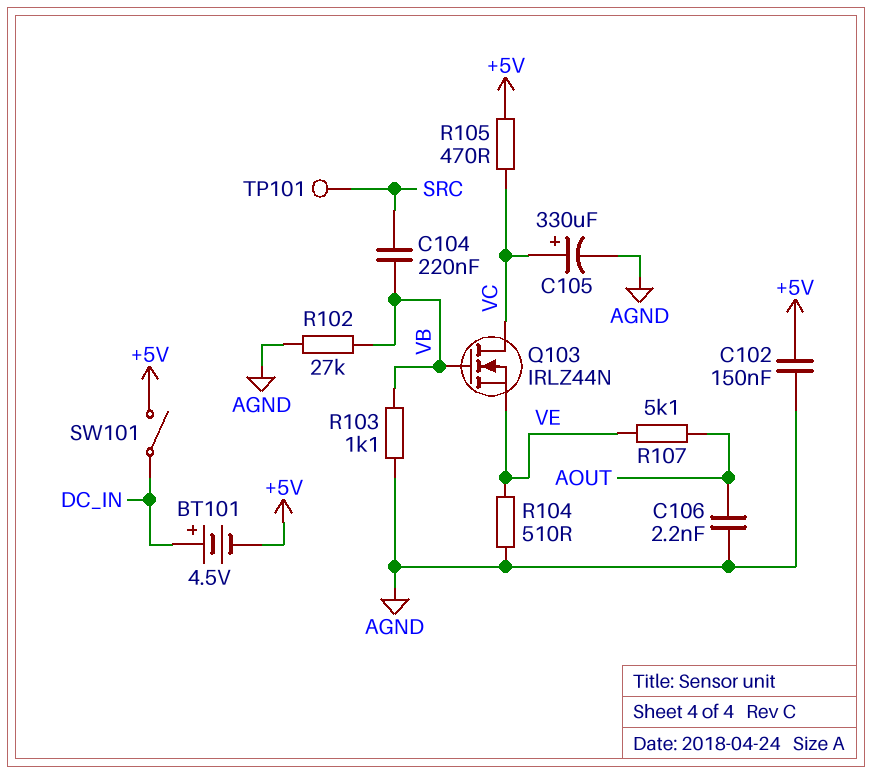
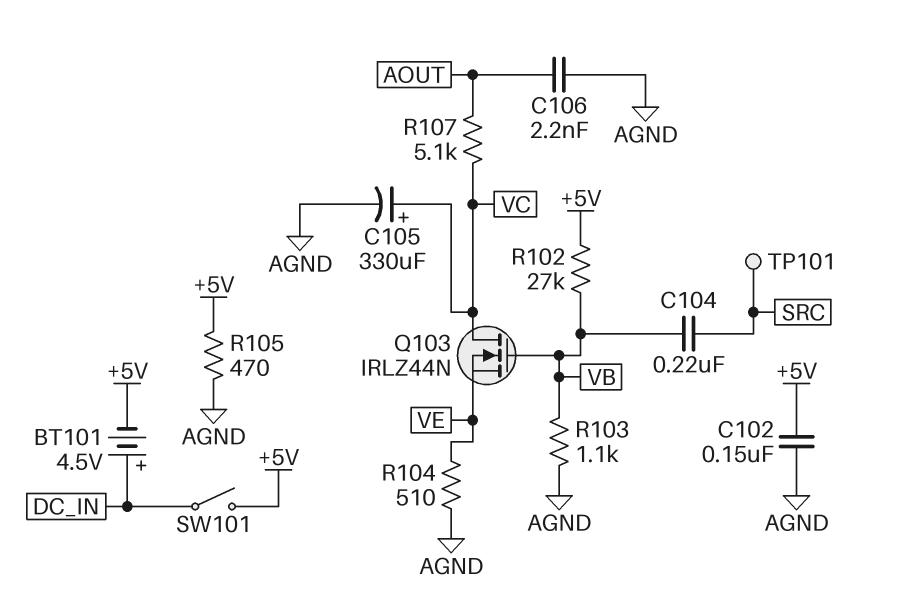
R102: 27k (AGND, VB) -> 27k (+5V, VB)
R105: 470 (+5V, VC) -> 470 (+5V, AGND)
R107: 5.1k (AOUT, VE) -> 5.1k (AOUT, VC)

